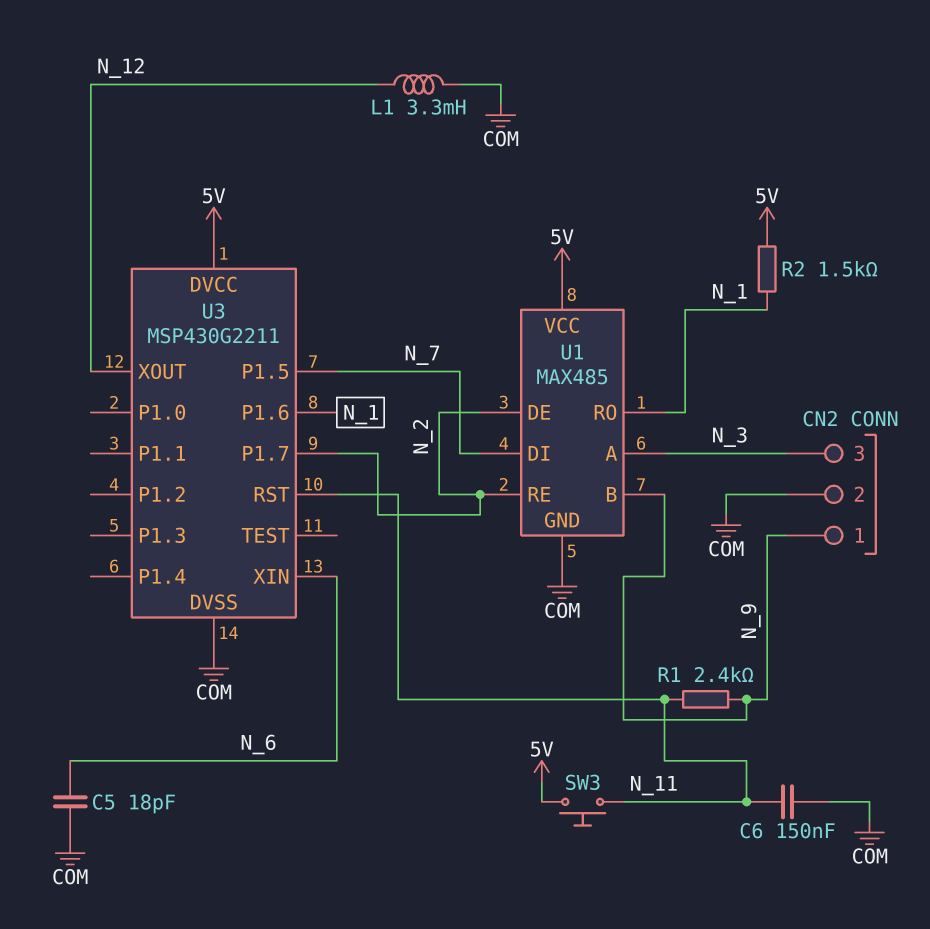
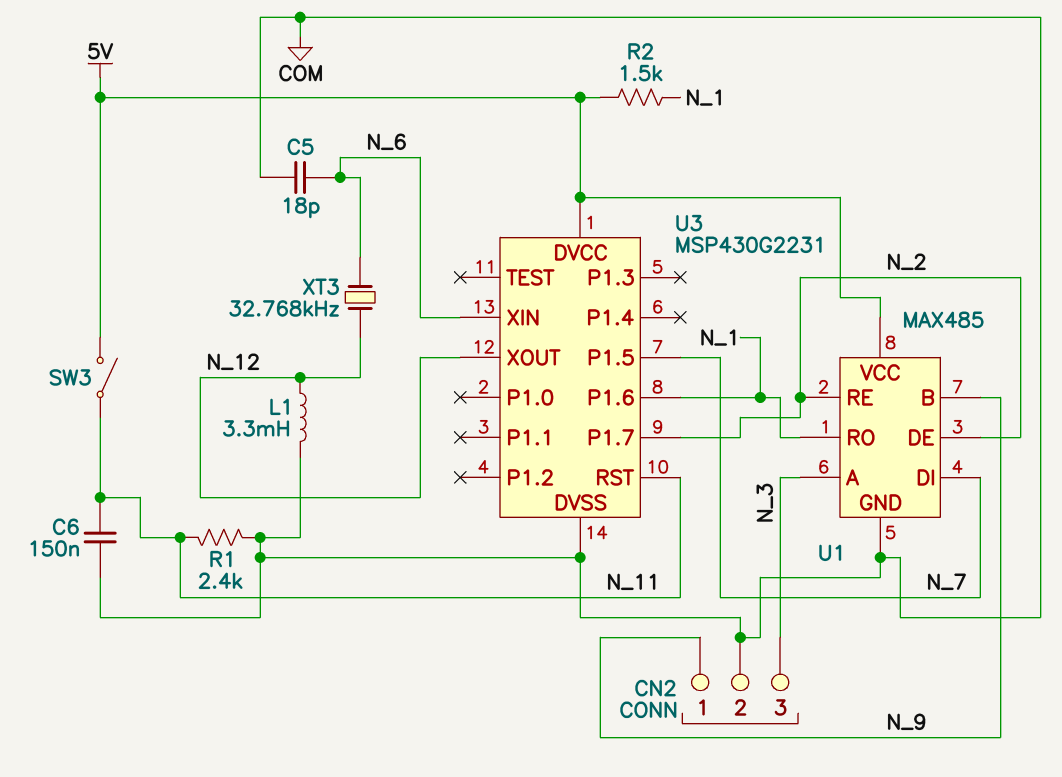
R1: 2.4k (N_9, N_11) -> 2.4k (COM, N_11)
SW3: button (5V, N_11) -> switch (5V, N_11)
U3: MSP430G2211 -> MSP430G2231
XT3: none -> 32.768kHz (N_6, N_12)

